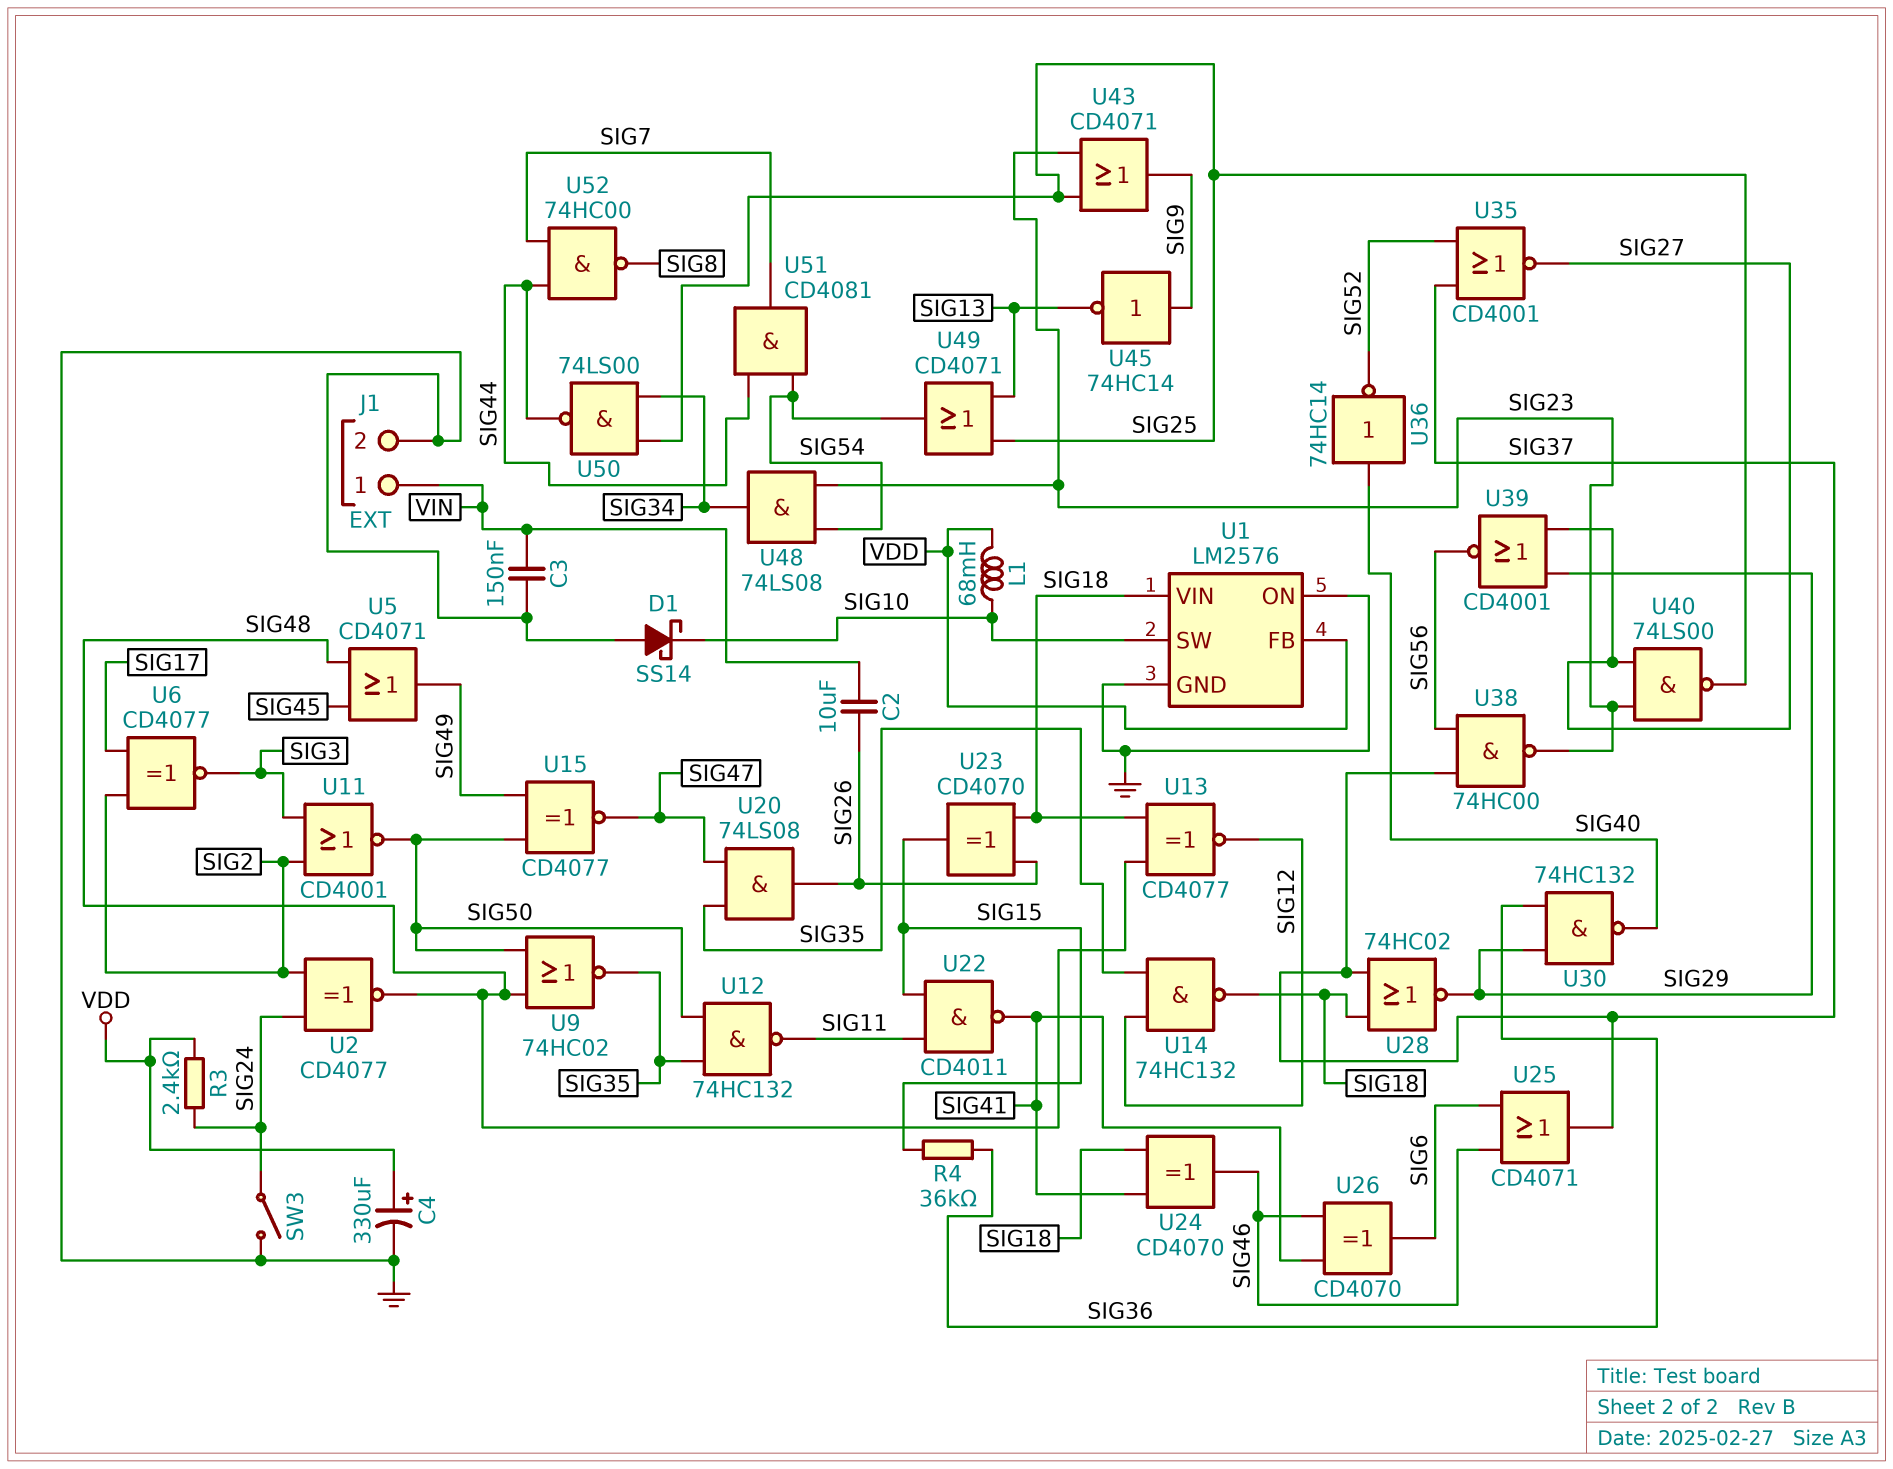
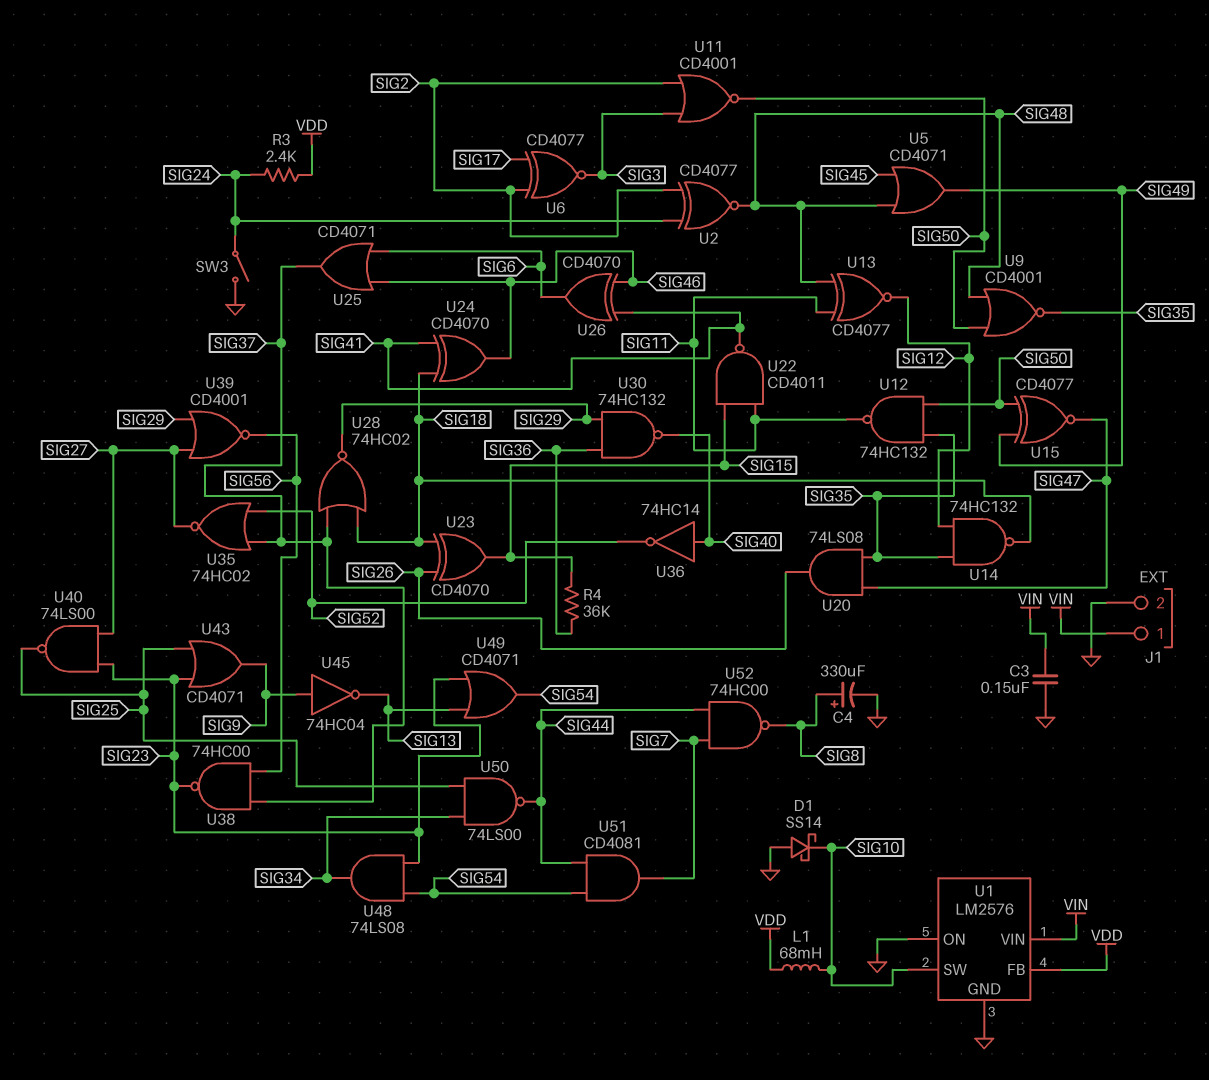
C2: 10uF (SIG26, VIN) -> none
C4: 330uF (plus VDD, minus GND) -> 330uF (plus SIG8, minus GND)
U1 pin VIN: SIG18 -> VIN
U9: NOR 74HC02 (in SIG48, in SIG50, out SIG35) -> NOR CD4001 (in SIG48, in SIG50, out SIG35)
U13: XNOR CD4077 (in SIG18, in SIG48, out SIG12) -> XNOR CD4077 (in SIG11, in SIG48, out SIG12)
U35: NOR CD4001 (in SIG37, in SIG52, out SIG27) -> NOR 74HC02 (in SIG37, in SIG52, out SIG27)
U45: NOT 74HC14 (in SIG9, out SIG13) -> NOT 74HC04 (in SIG9, out SIG13)
U49: OR CD4071 (in SIG13, in SIG25, out SIG54) -> OR CD4071 (in SIG13, in SIG23, out SIG54)

